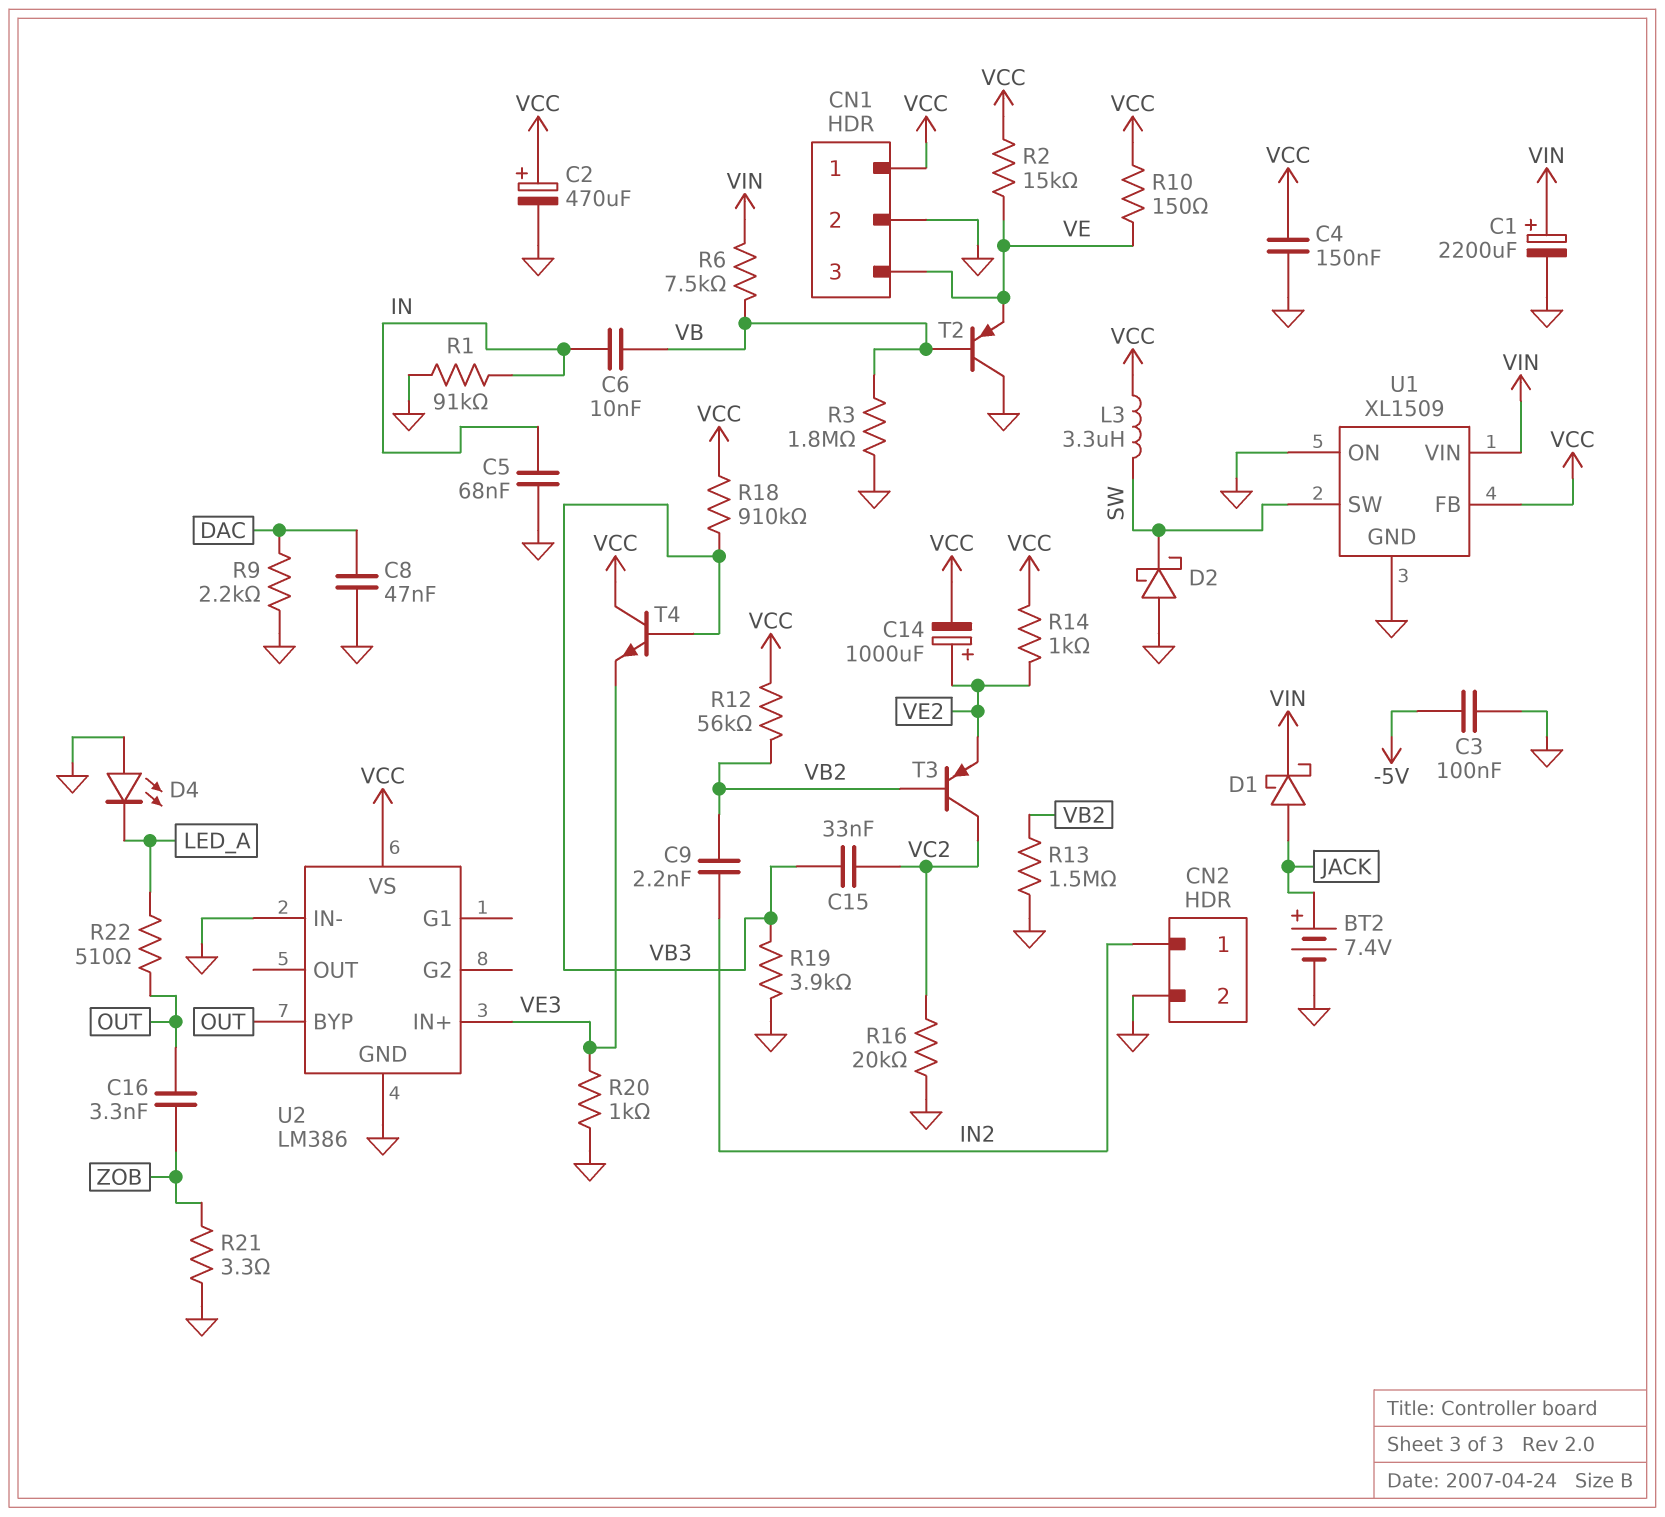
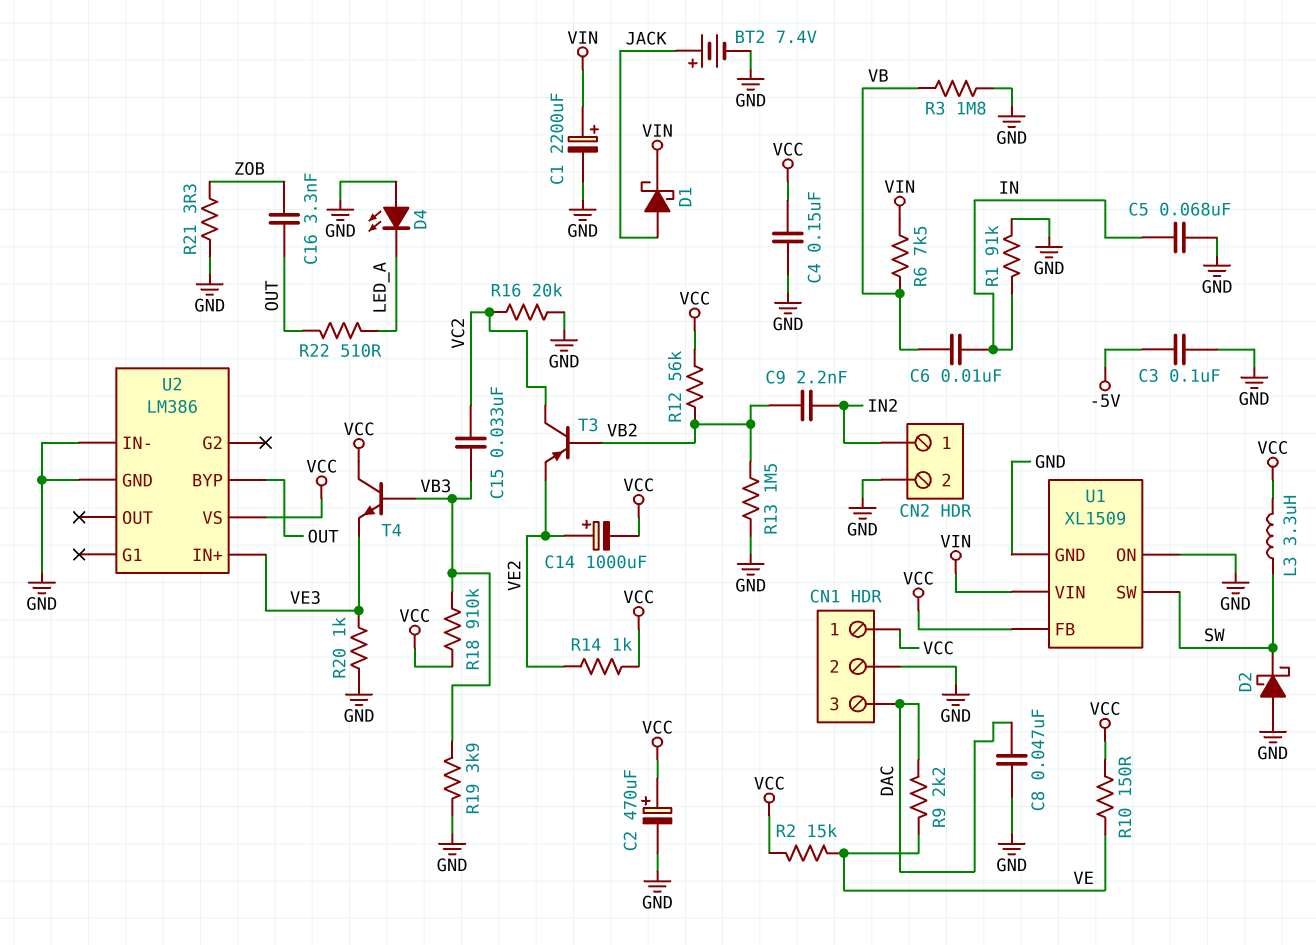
CN1 pin 3: VE -> DAC
R9: 2.2k (DAC, GND) -> 2.2k (DAC, VE)
T2: PNP (B VB, C GND, E VE) -> none

